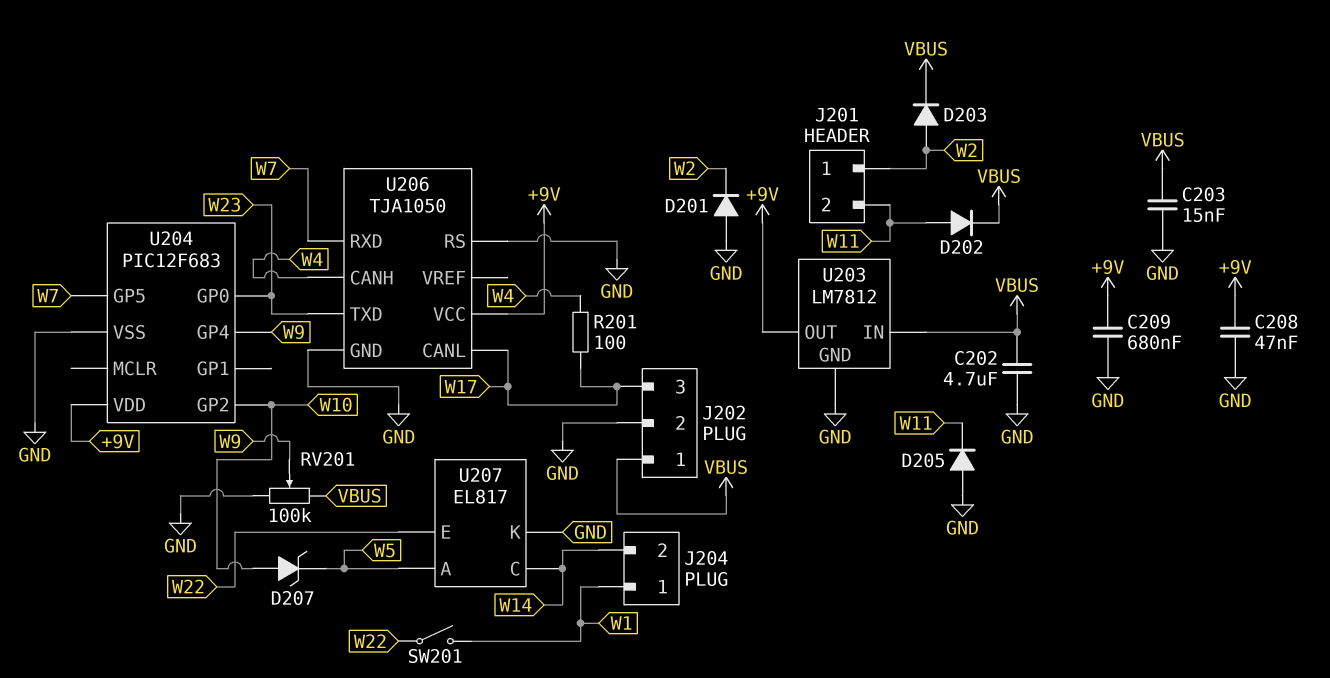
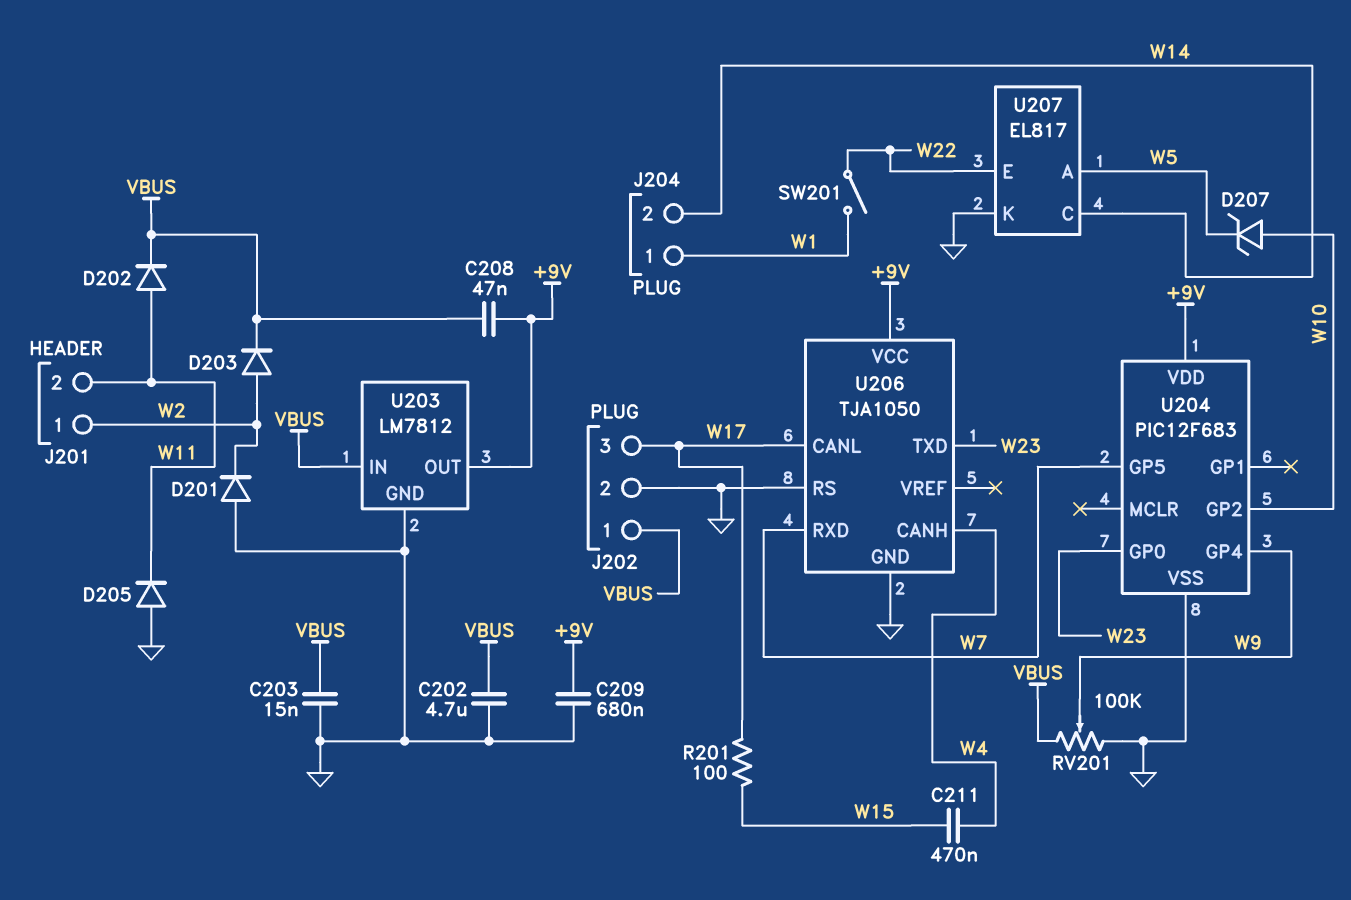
C208: 47nF (+9V, GND) -> 47nF (+9V, VBUS)
C211: none -> 470nF (W4, W15)
R201: 100 (W4, W17) -> 100 (W15, W17)

